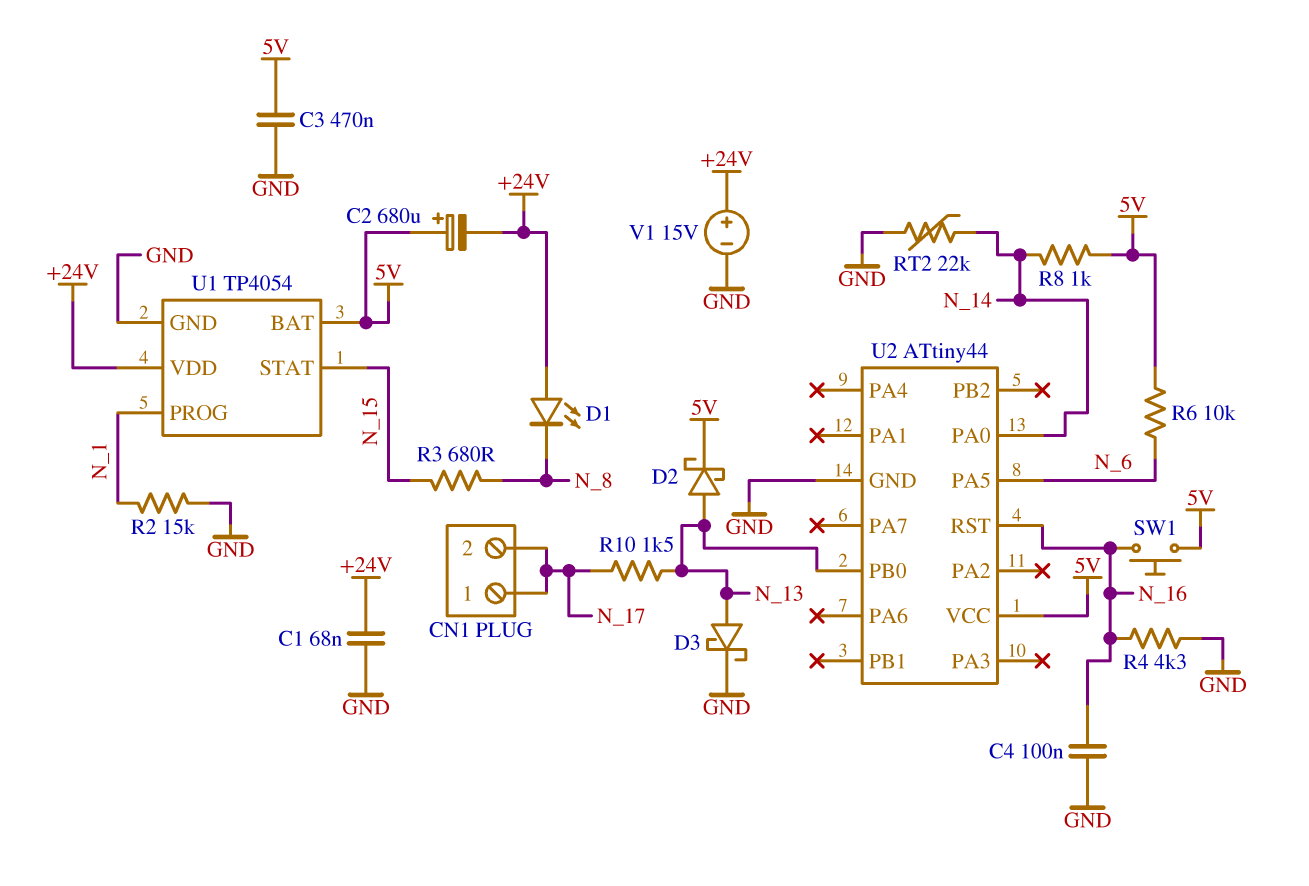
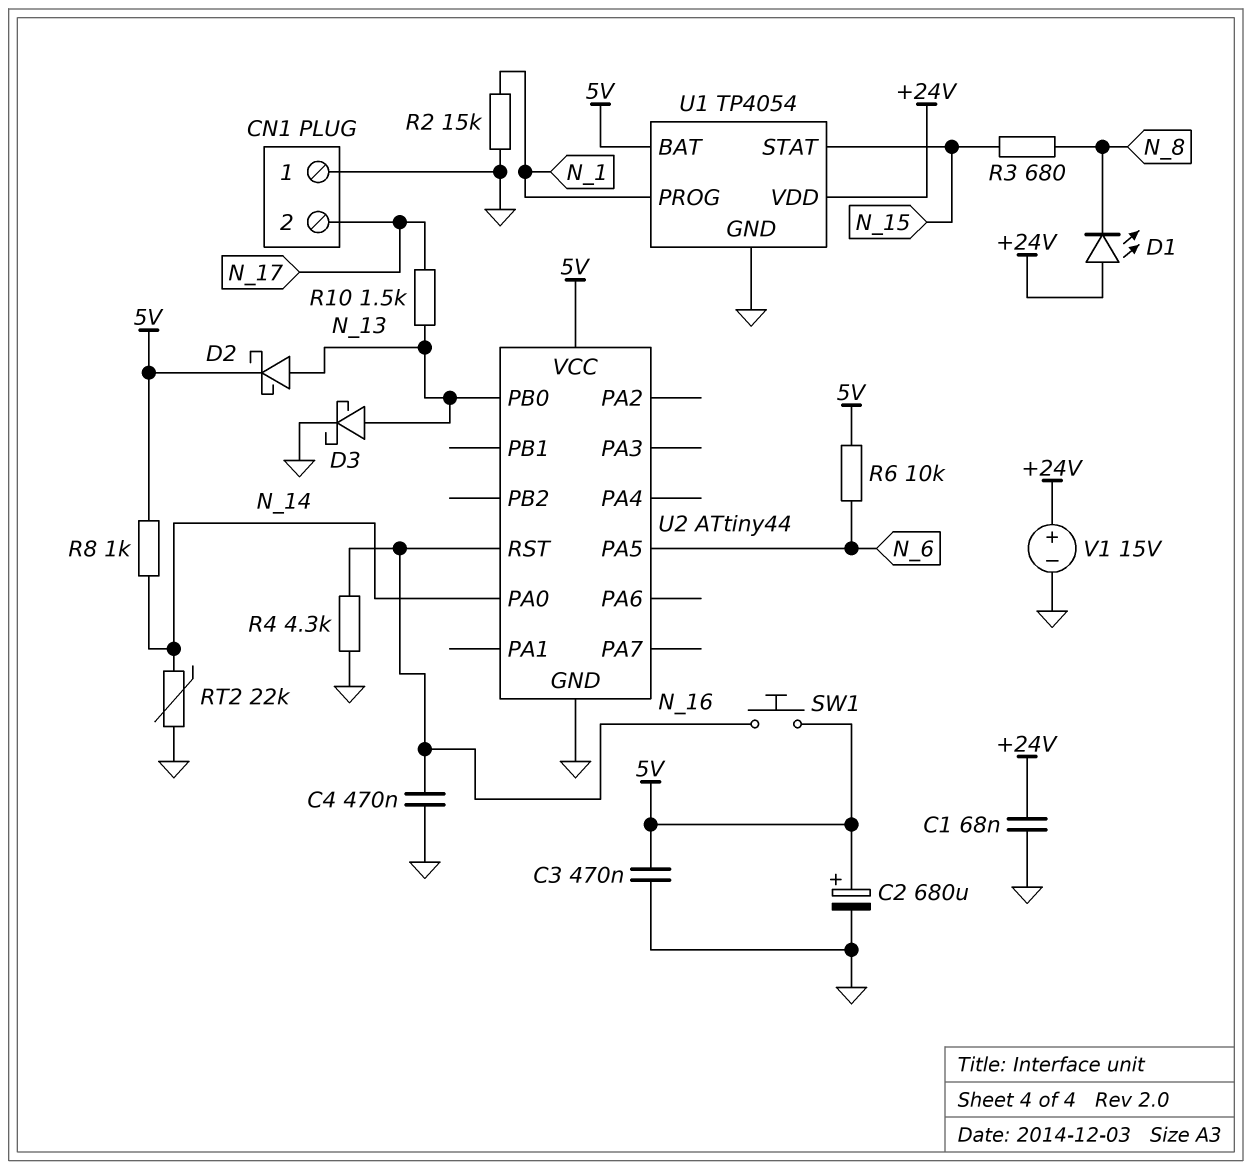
C2: 680uF (plus 5V, minus +24V) -> 680uF (plus 5V, minus GND)
C4: 100nF (GND, N_16) -> 470nF (GND, N_16)
CN1 pin 1: N_17 -> GND

